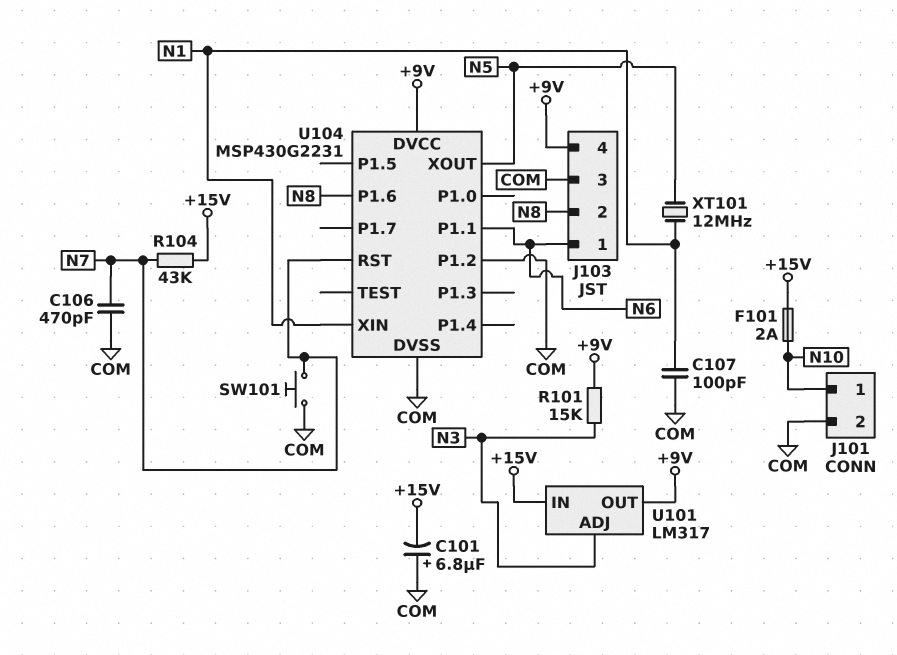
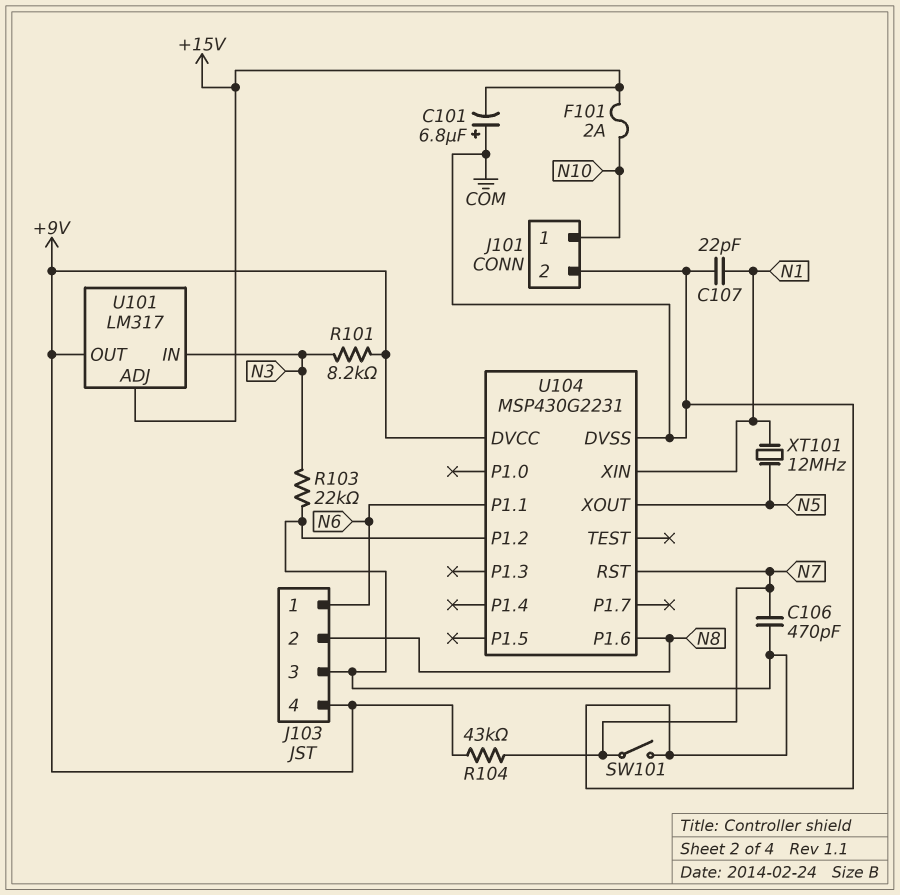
C107: 100pF (COM, N1) -> 22pF (COM, N1)
R101: 15k (+9V, N3) -> 8.2k (+9V, N3)
R103: none -> 22k (COM, N3)
R104: 43k (+15V, N7) -> 43k (+9V, N7)
SW101: button (COM, N7) -> switch (COM, N7)
U101 pin ADJ: N3 -> +15V
U101 pin IN: +15V -> N3

